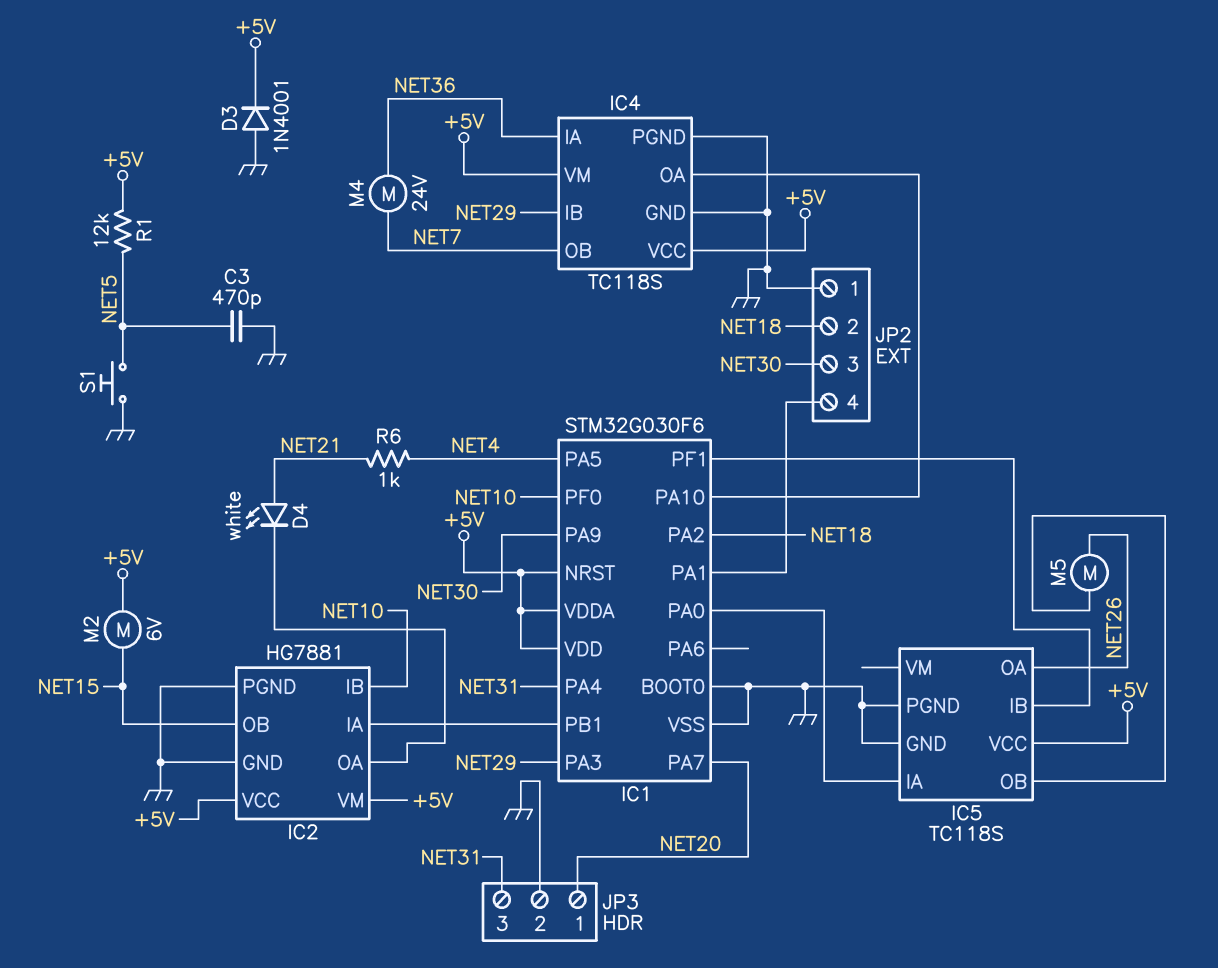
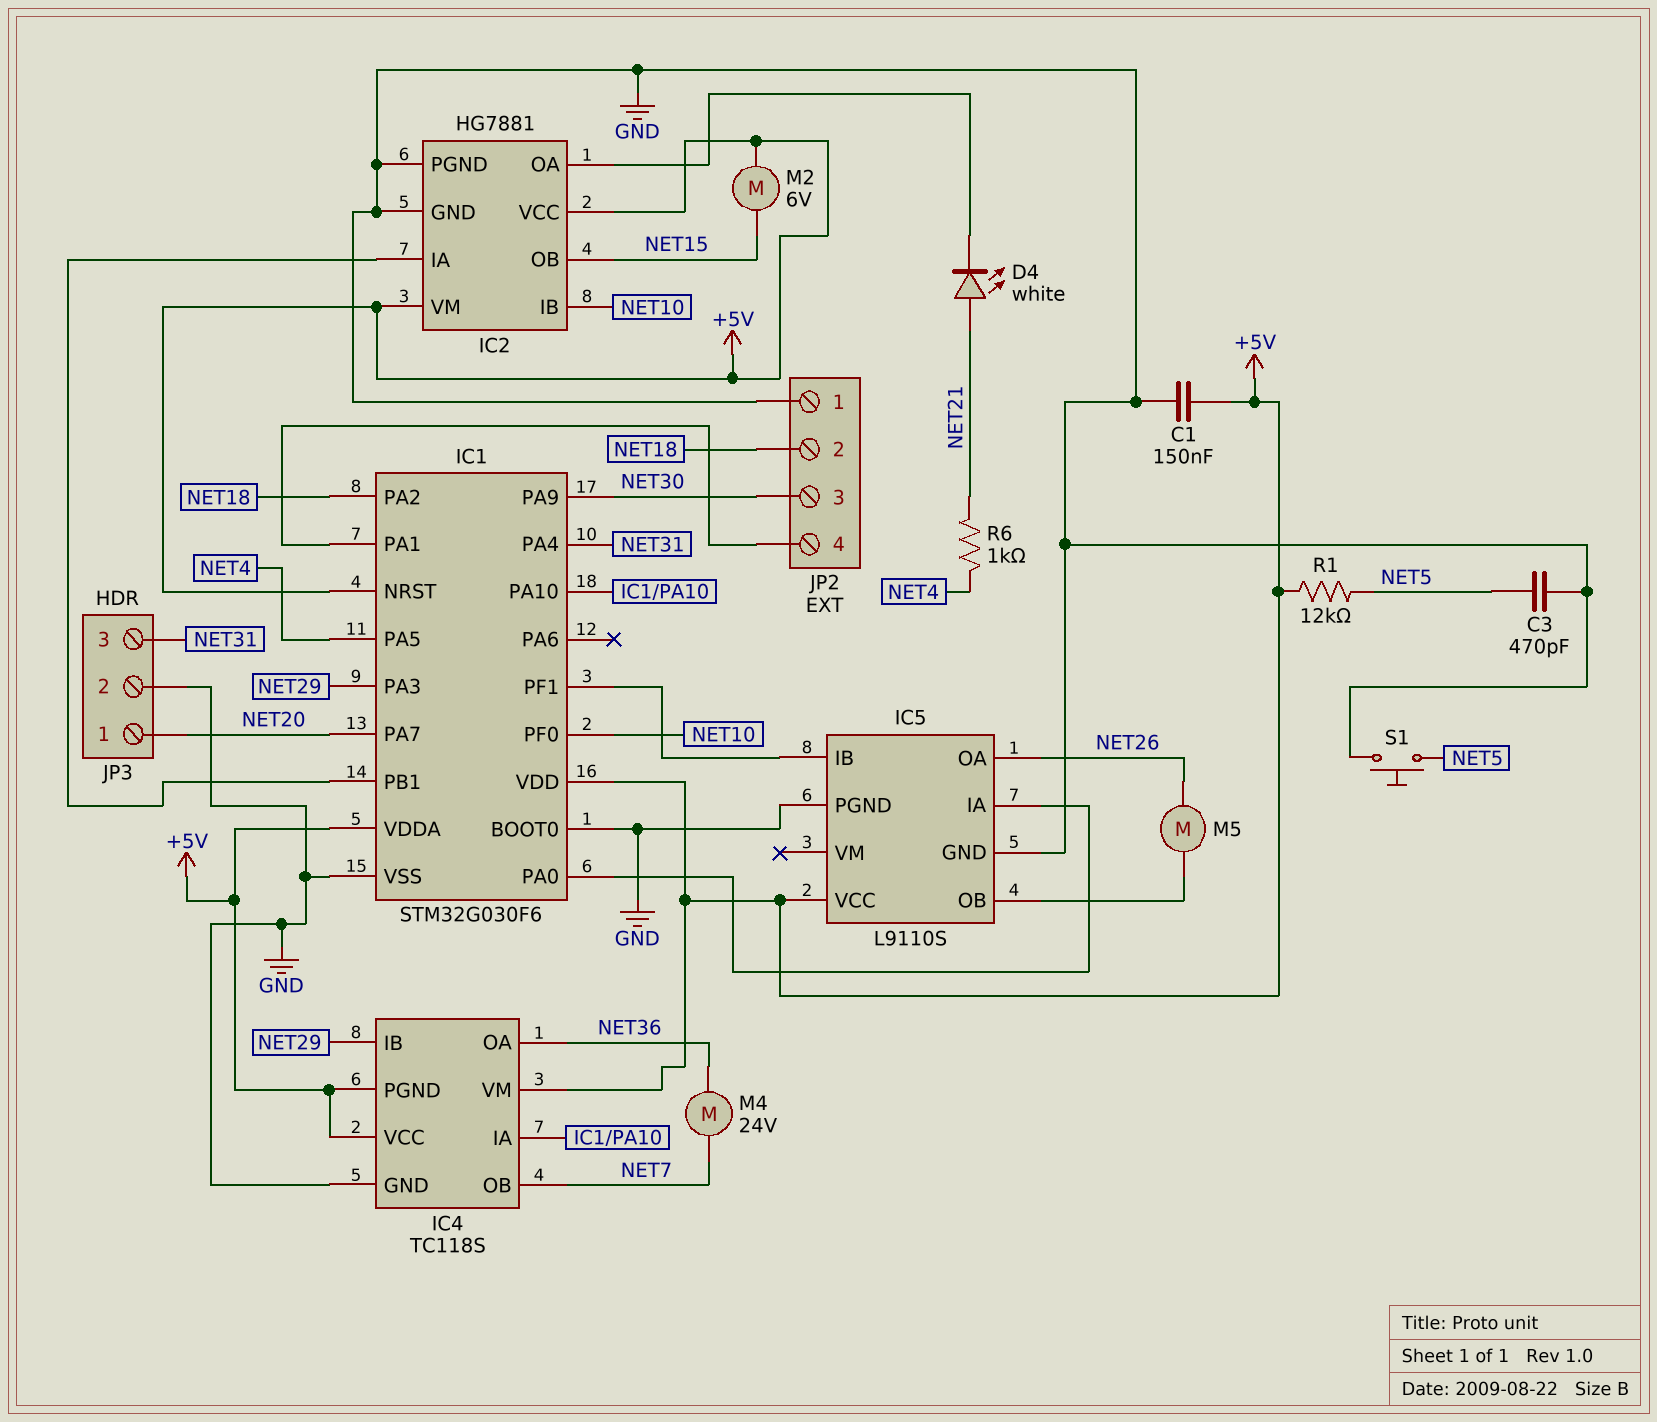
C1: none -> 150nF (+5V, GND)
D3: diode 1N4001 (A GND, K +5V) -> none
IC4 pin IA: NET36 -> IC1/PA10
IC4 pin OA: IC1/PA10 -> NET36
IC4 pin PGND: GND -> +5V
IC5: TC118S -> L9110S

